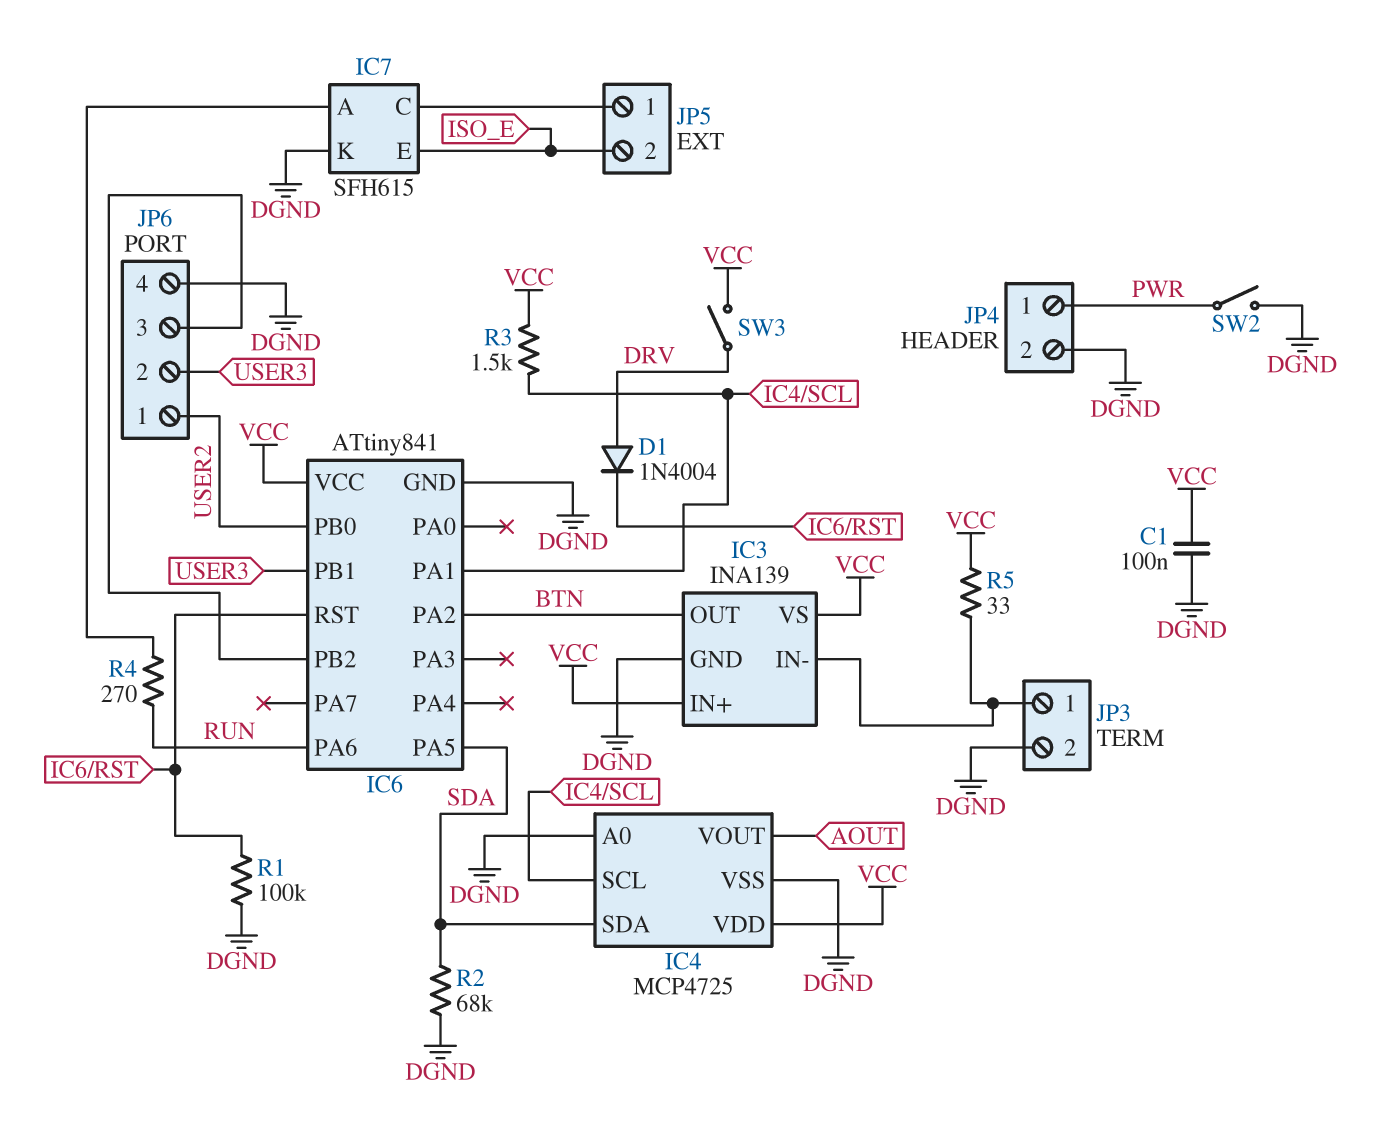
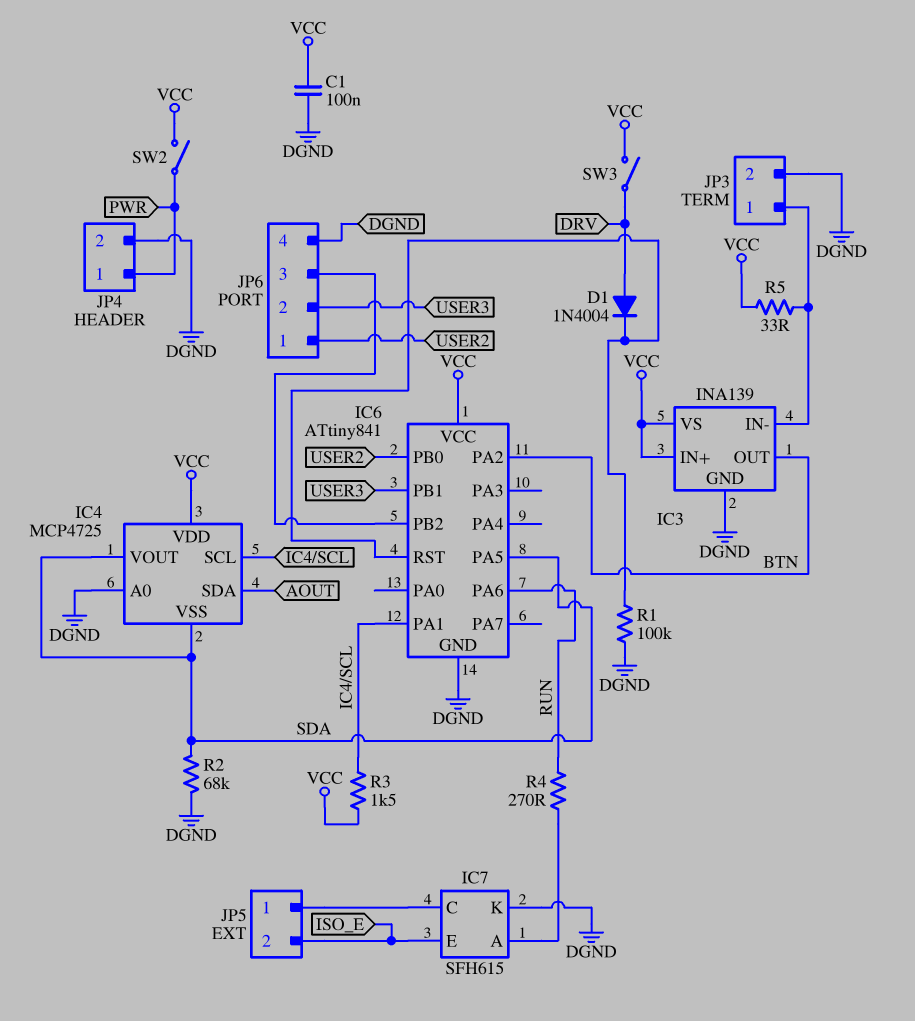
IC4 pin SDA: SDA -> AOUT
IC4 pin VOUT: AOUT -> SDA
IC4 pin VSS: DGND -> SDA
SW2: switch (DGND, PWR) -> switch (PWR, VCC)

